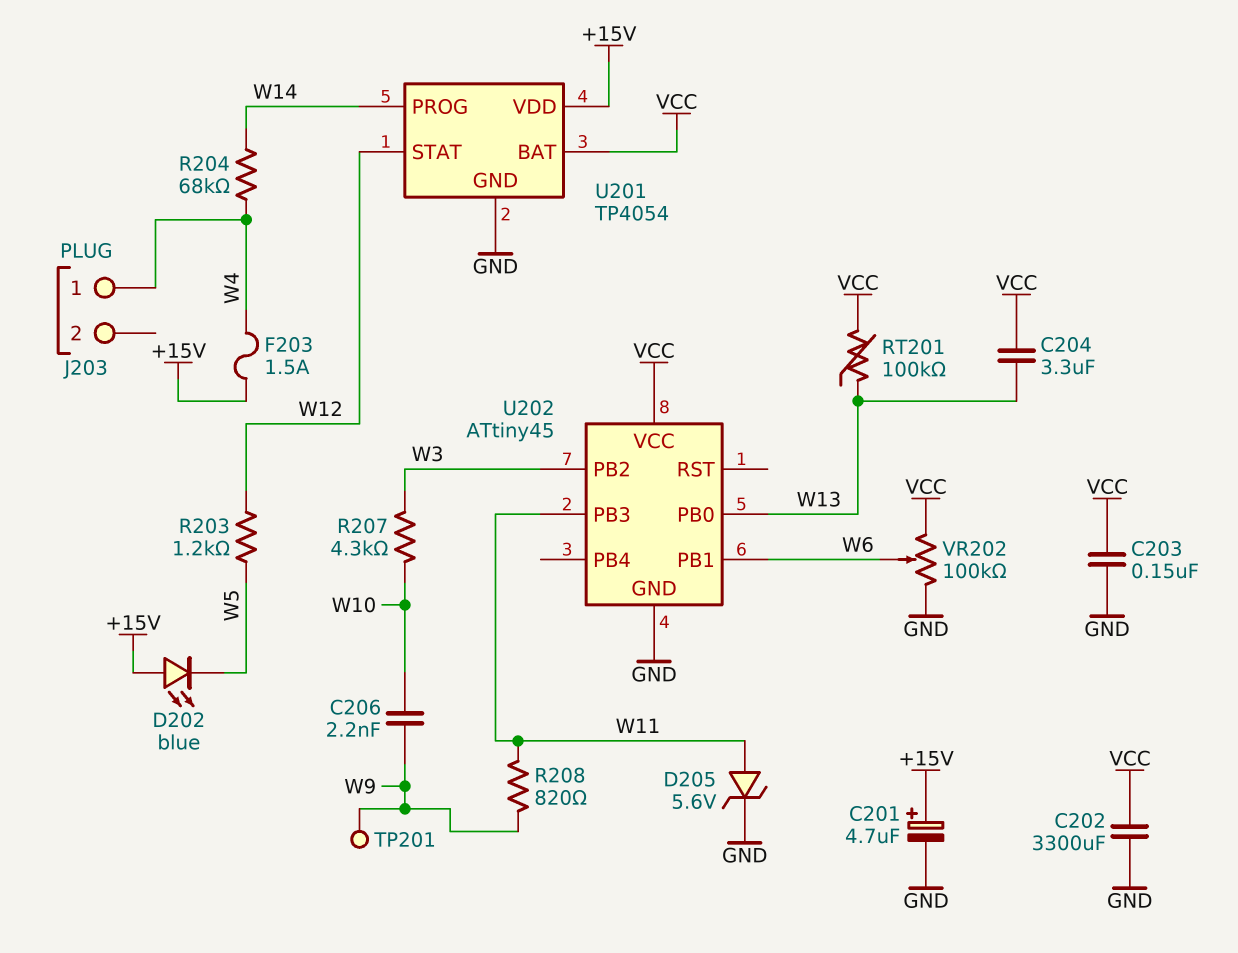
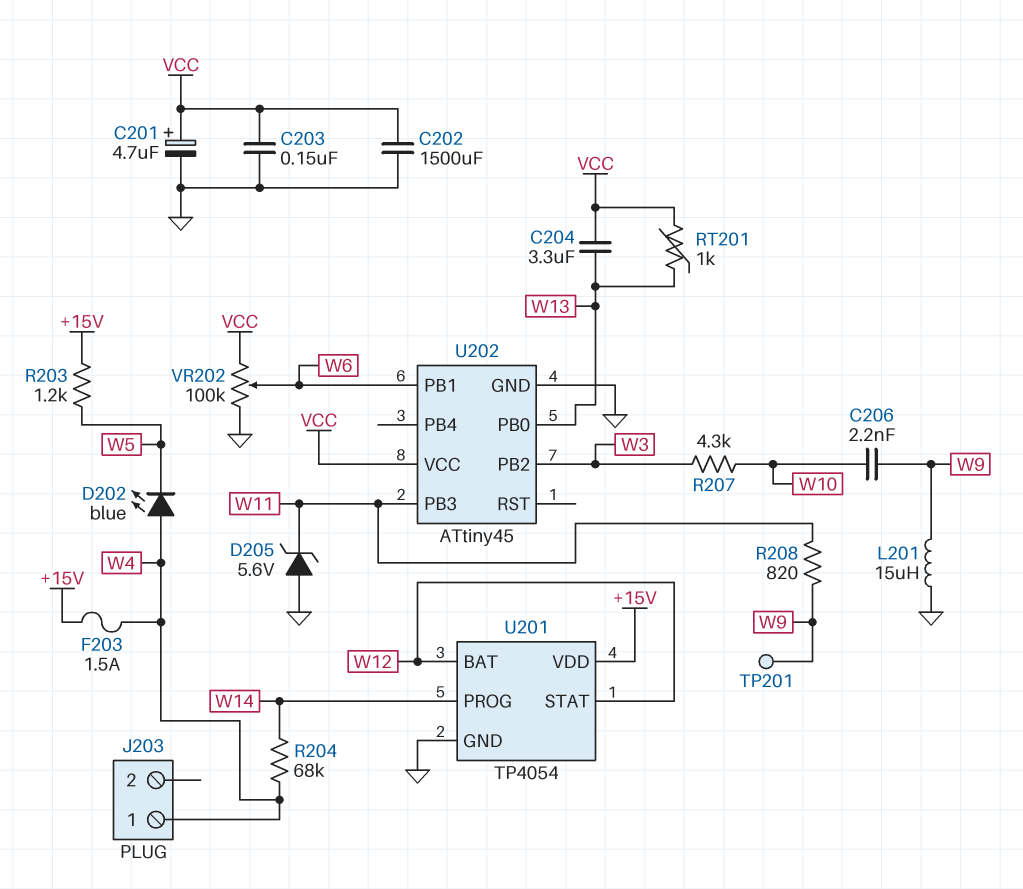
C201: 4.7uF (plus +15V, minus GND) -> 4.7uF (plus VCC, minus GND)
C202: 3300uF (GND, VCC) -> 1500uF (GND, VCC)
D202: LED blue (A +15V, K W5) -> LED blue (A W4, K W5)
D205: zener 5.6V (A W11, K GND) -> zener 5.6V (A GND, K W11)
L201: none -> 15uH (GND, W9)
R203: 1.2k (W5, W12) -> 1.2k (+15V, W5)
RT201: 100k (VCC, W13) -> 1k (VCC, W13)
U201 pin BAT: VCC -> W12

